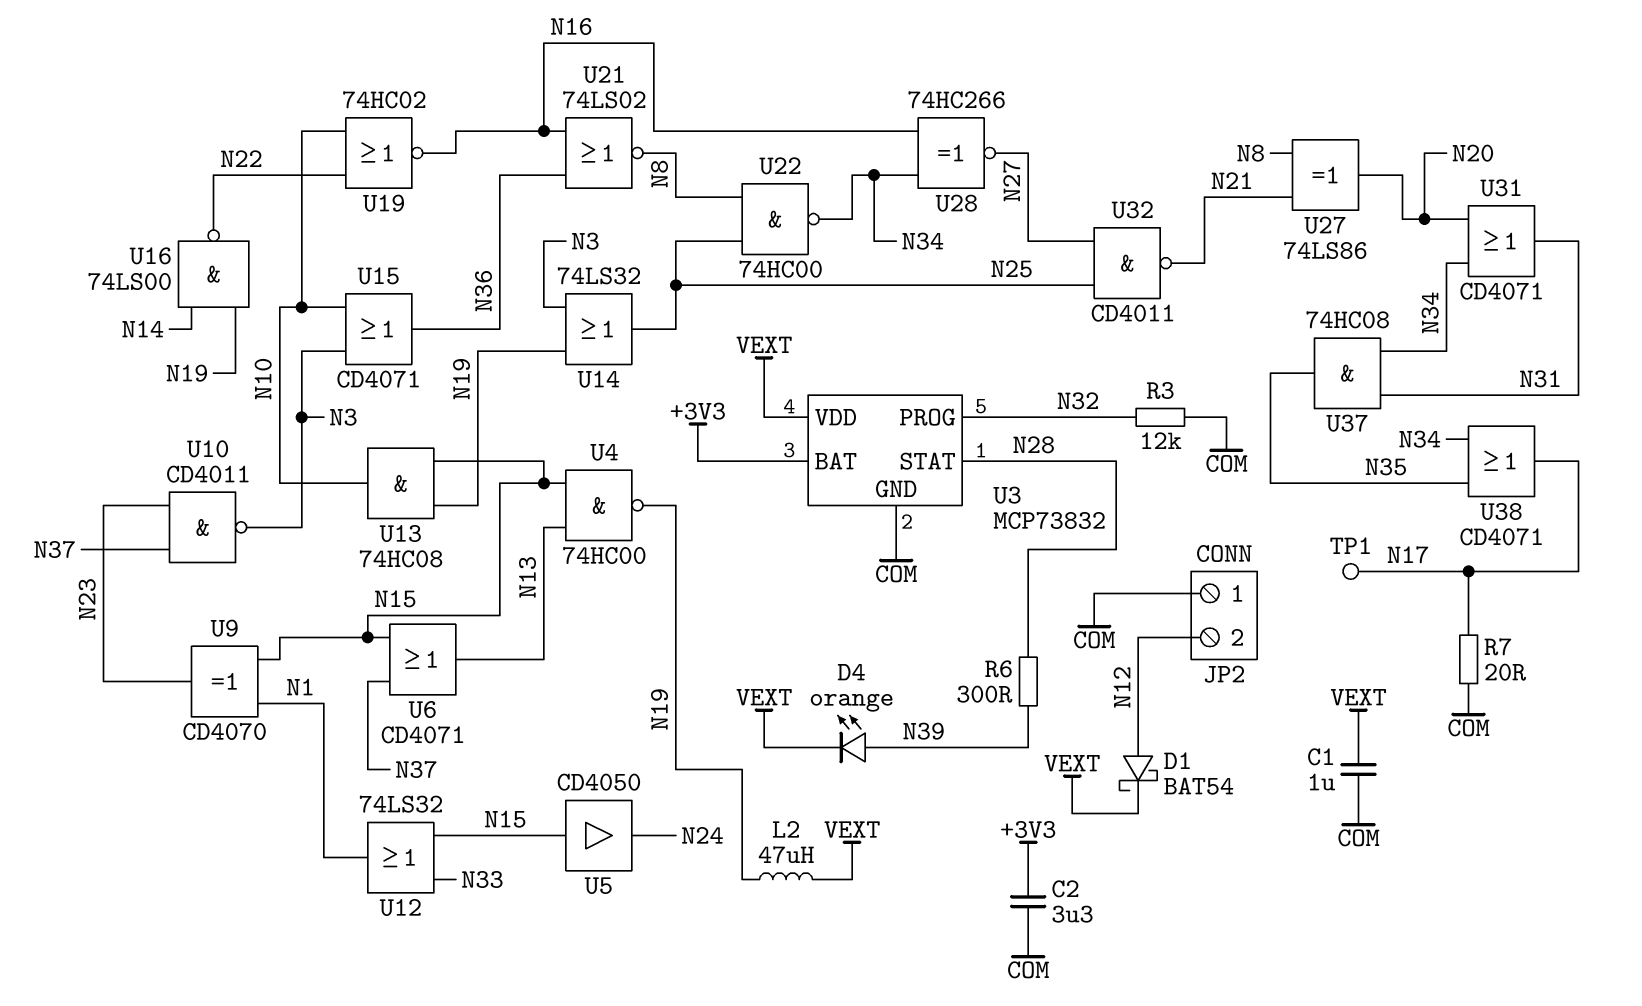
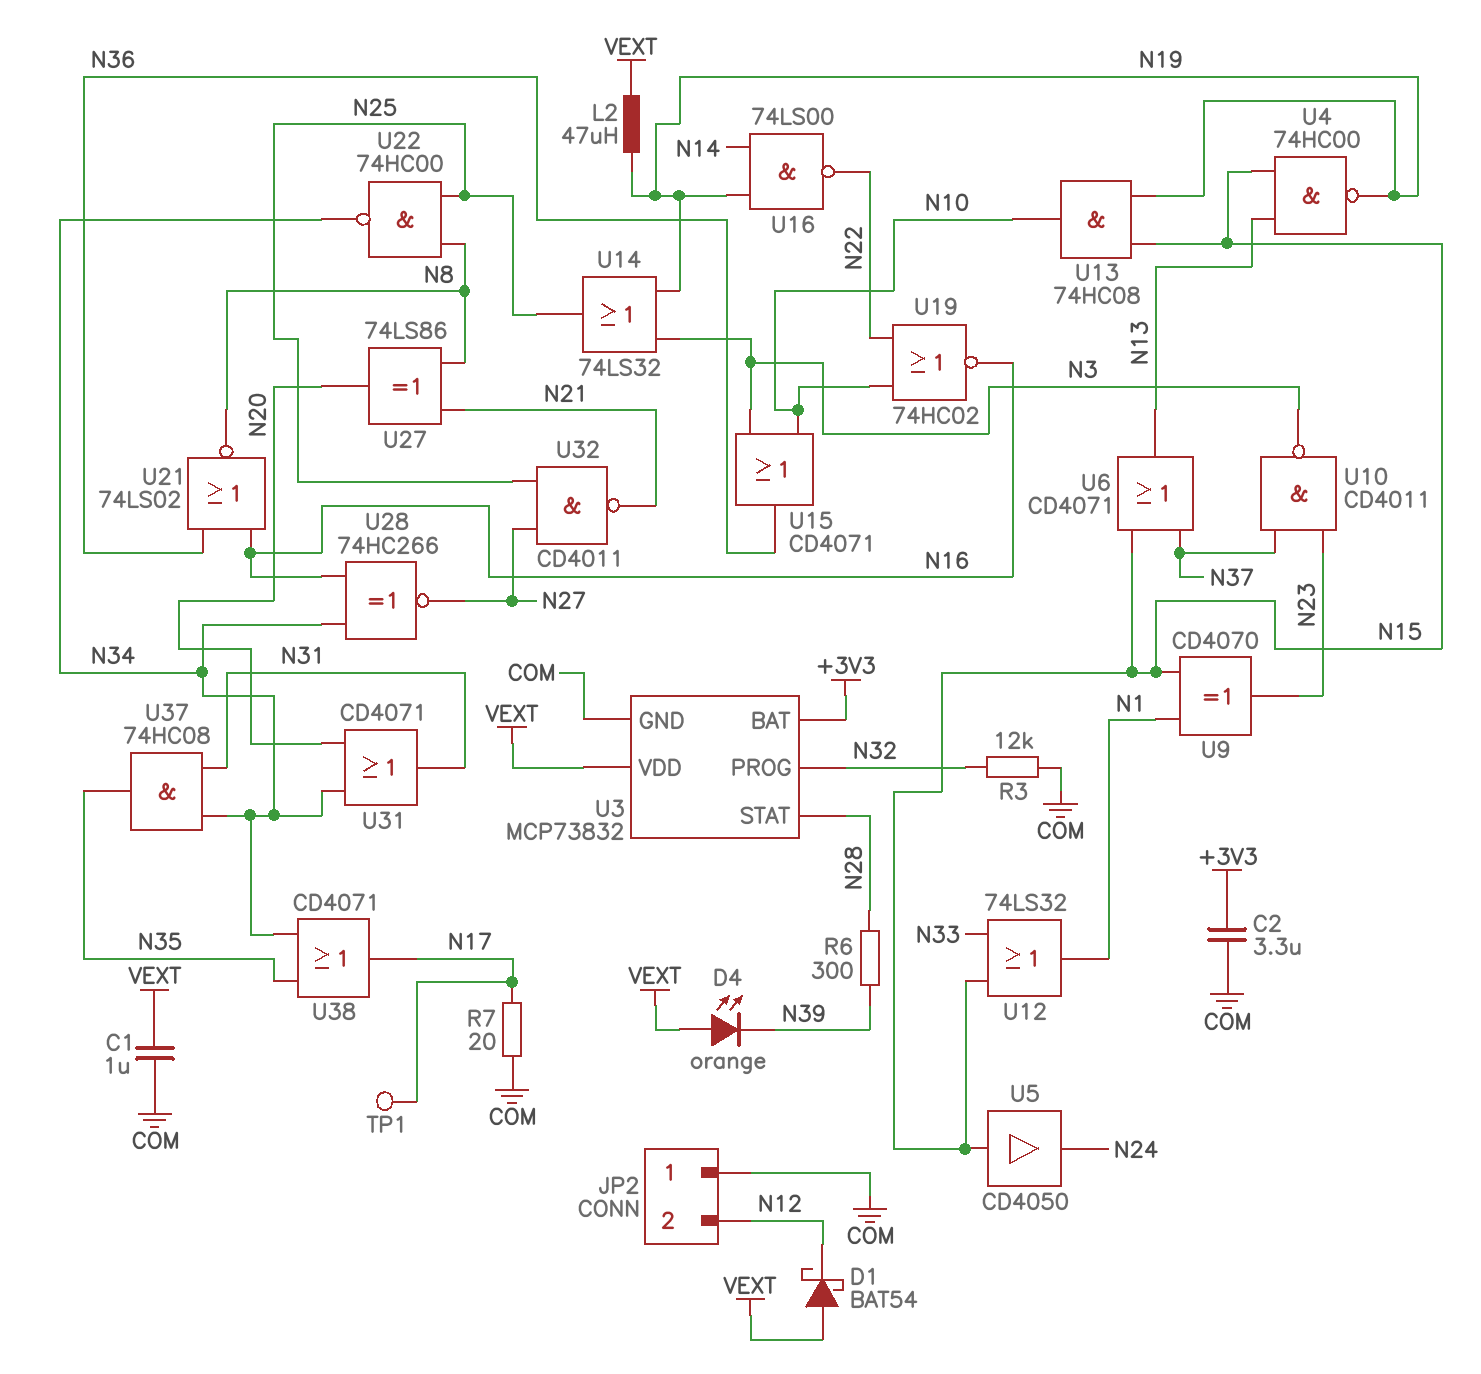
D1: schottky BAT54 (A N12, K VEXT) -> schottky BAT54 (A VEXT, K N12)
D4: LED orange (A N39, K VEXT) -> LED orange (A VEXT, K N39)

